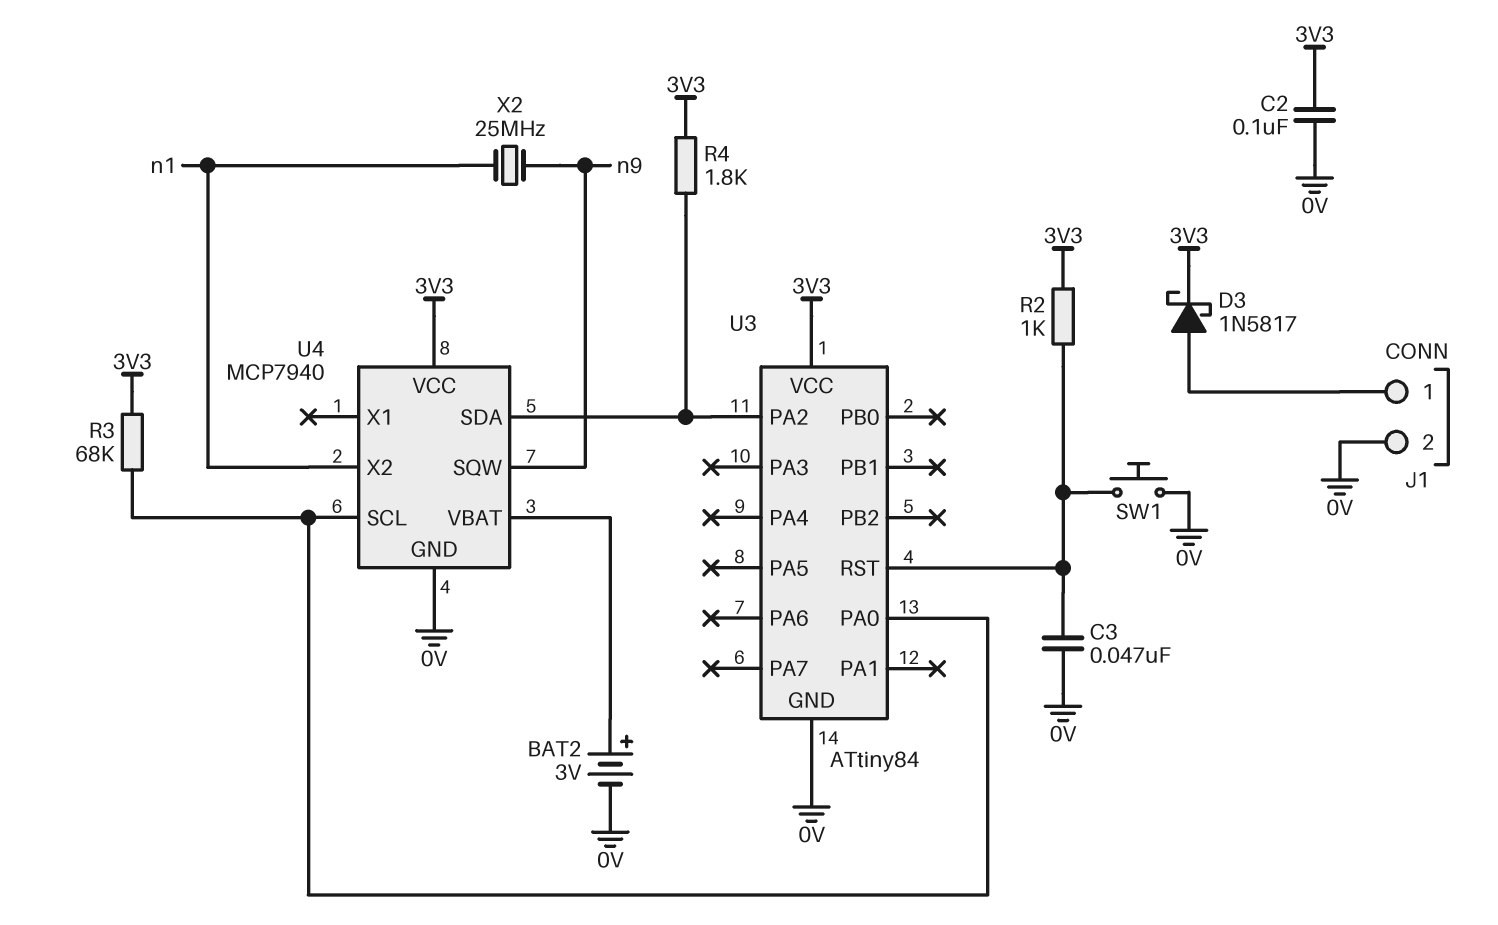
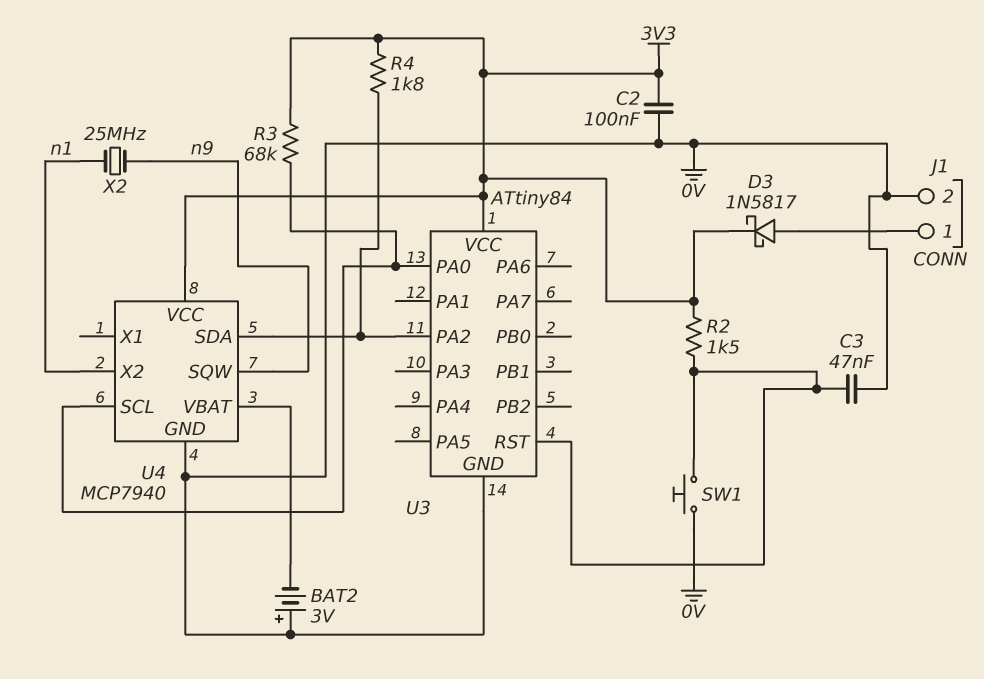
BAT2: 3V (plus U4/VBAT, minus 0V) -> 3V (plus 0V, minus U4/VBAT)
R2: 1k (3V3, U3/RST) -> 1.5k (3V3, U3/RST)

